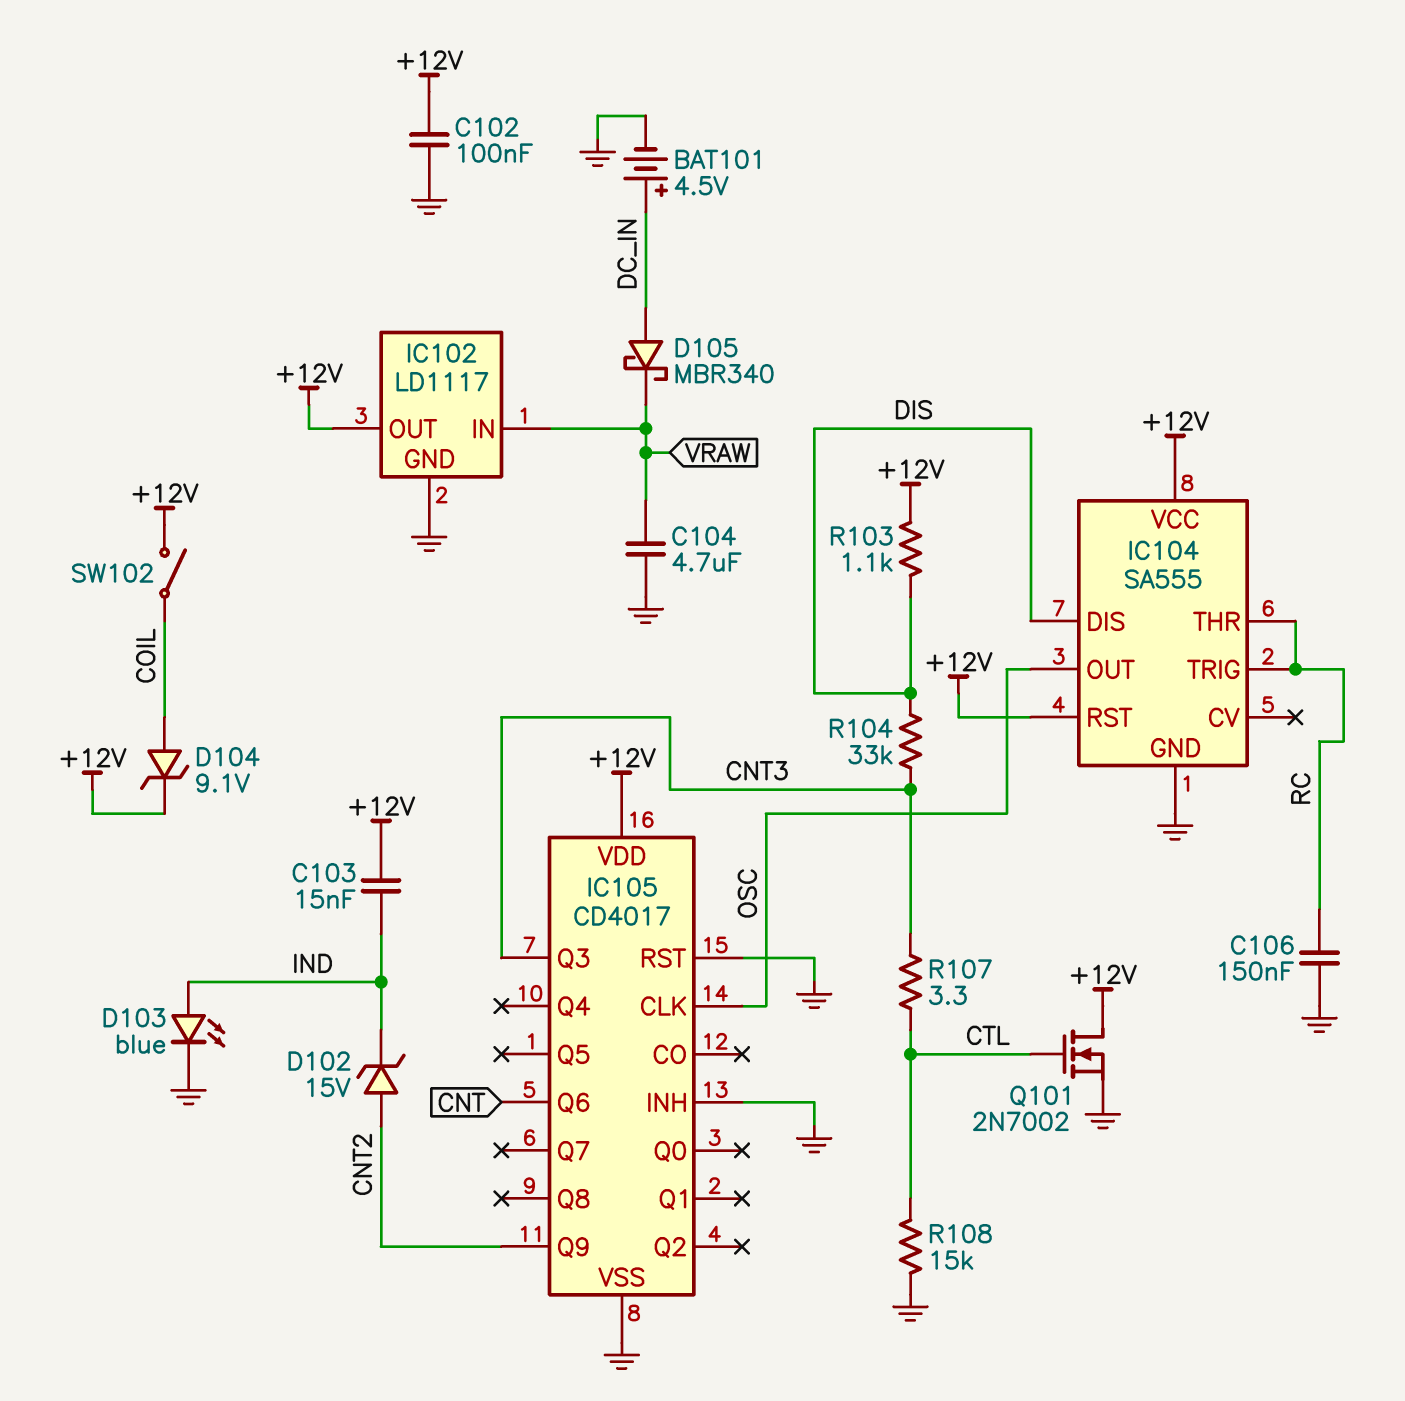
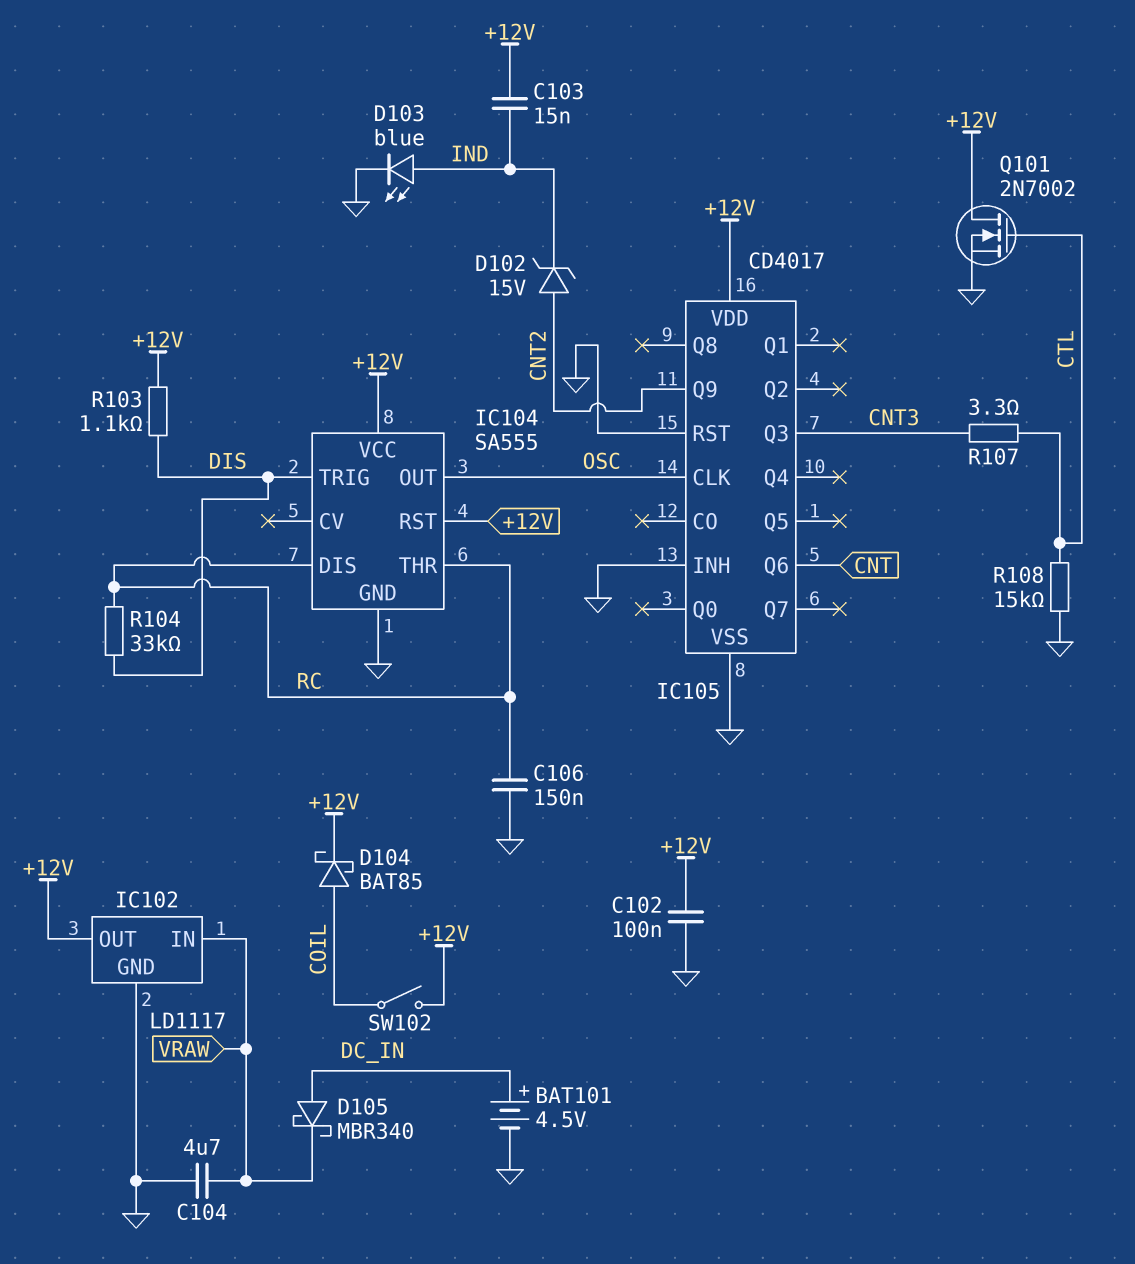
D104: zener 9.1V (A COIL, K +12V) -> schottky BAT85 (A COIL, K +12V)
IC104 pin DIS: DIS -> RC
IC104 pin TRIG: RC -> DIS
R104: 33k (CNT3, DIS) -> 33k (DIS, RC)

